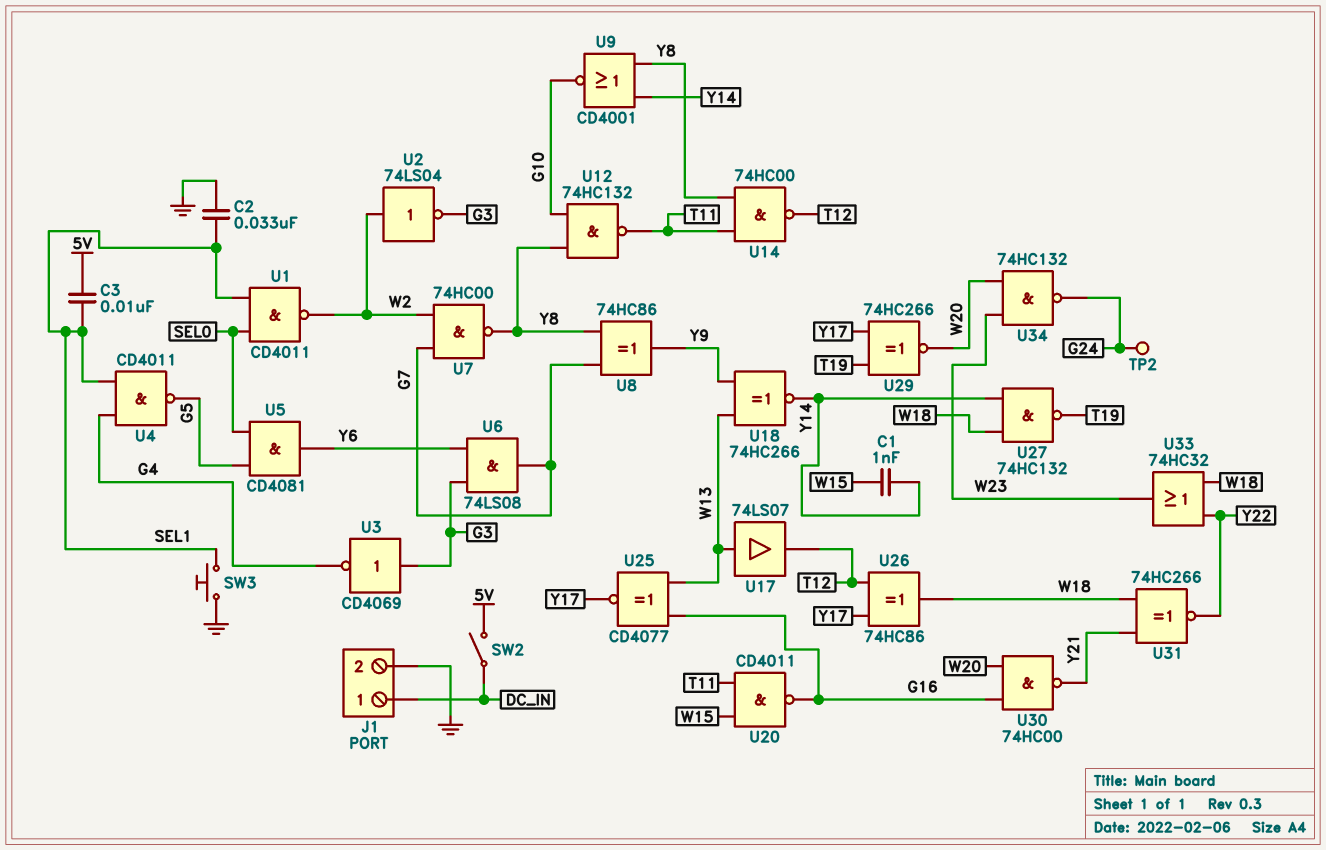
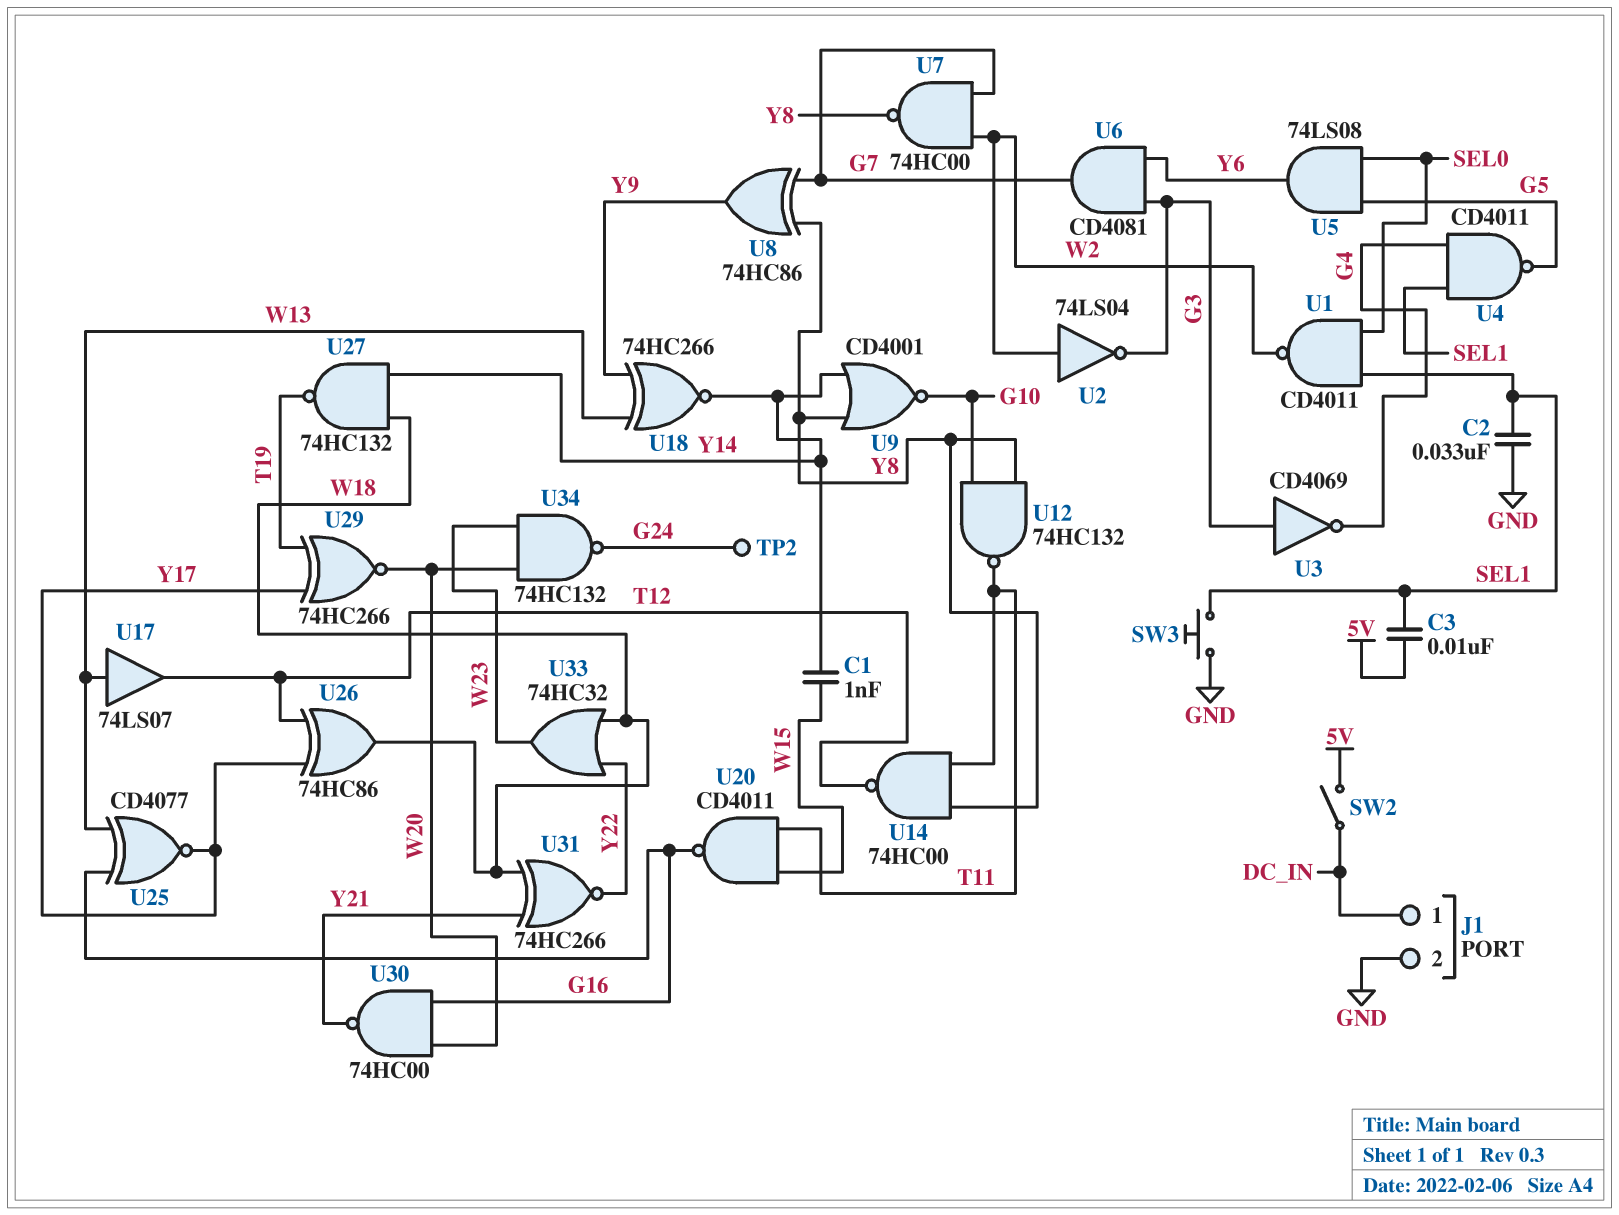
U5: AND CD4081 (in G5, in SEL0, out Y6) -> AND 74LS08 (in G5, in SEL0, out Y6)
U6: AND 74LS08 (in G3, in Y6, out G7) -> AND CD4081 (in G3, in Y6, out G7)

